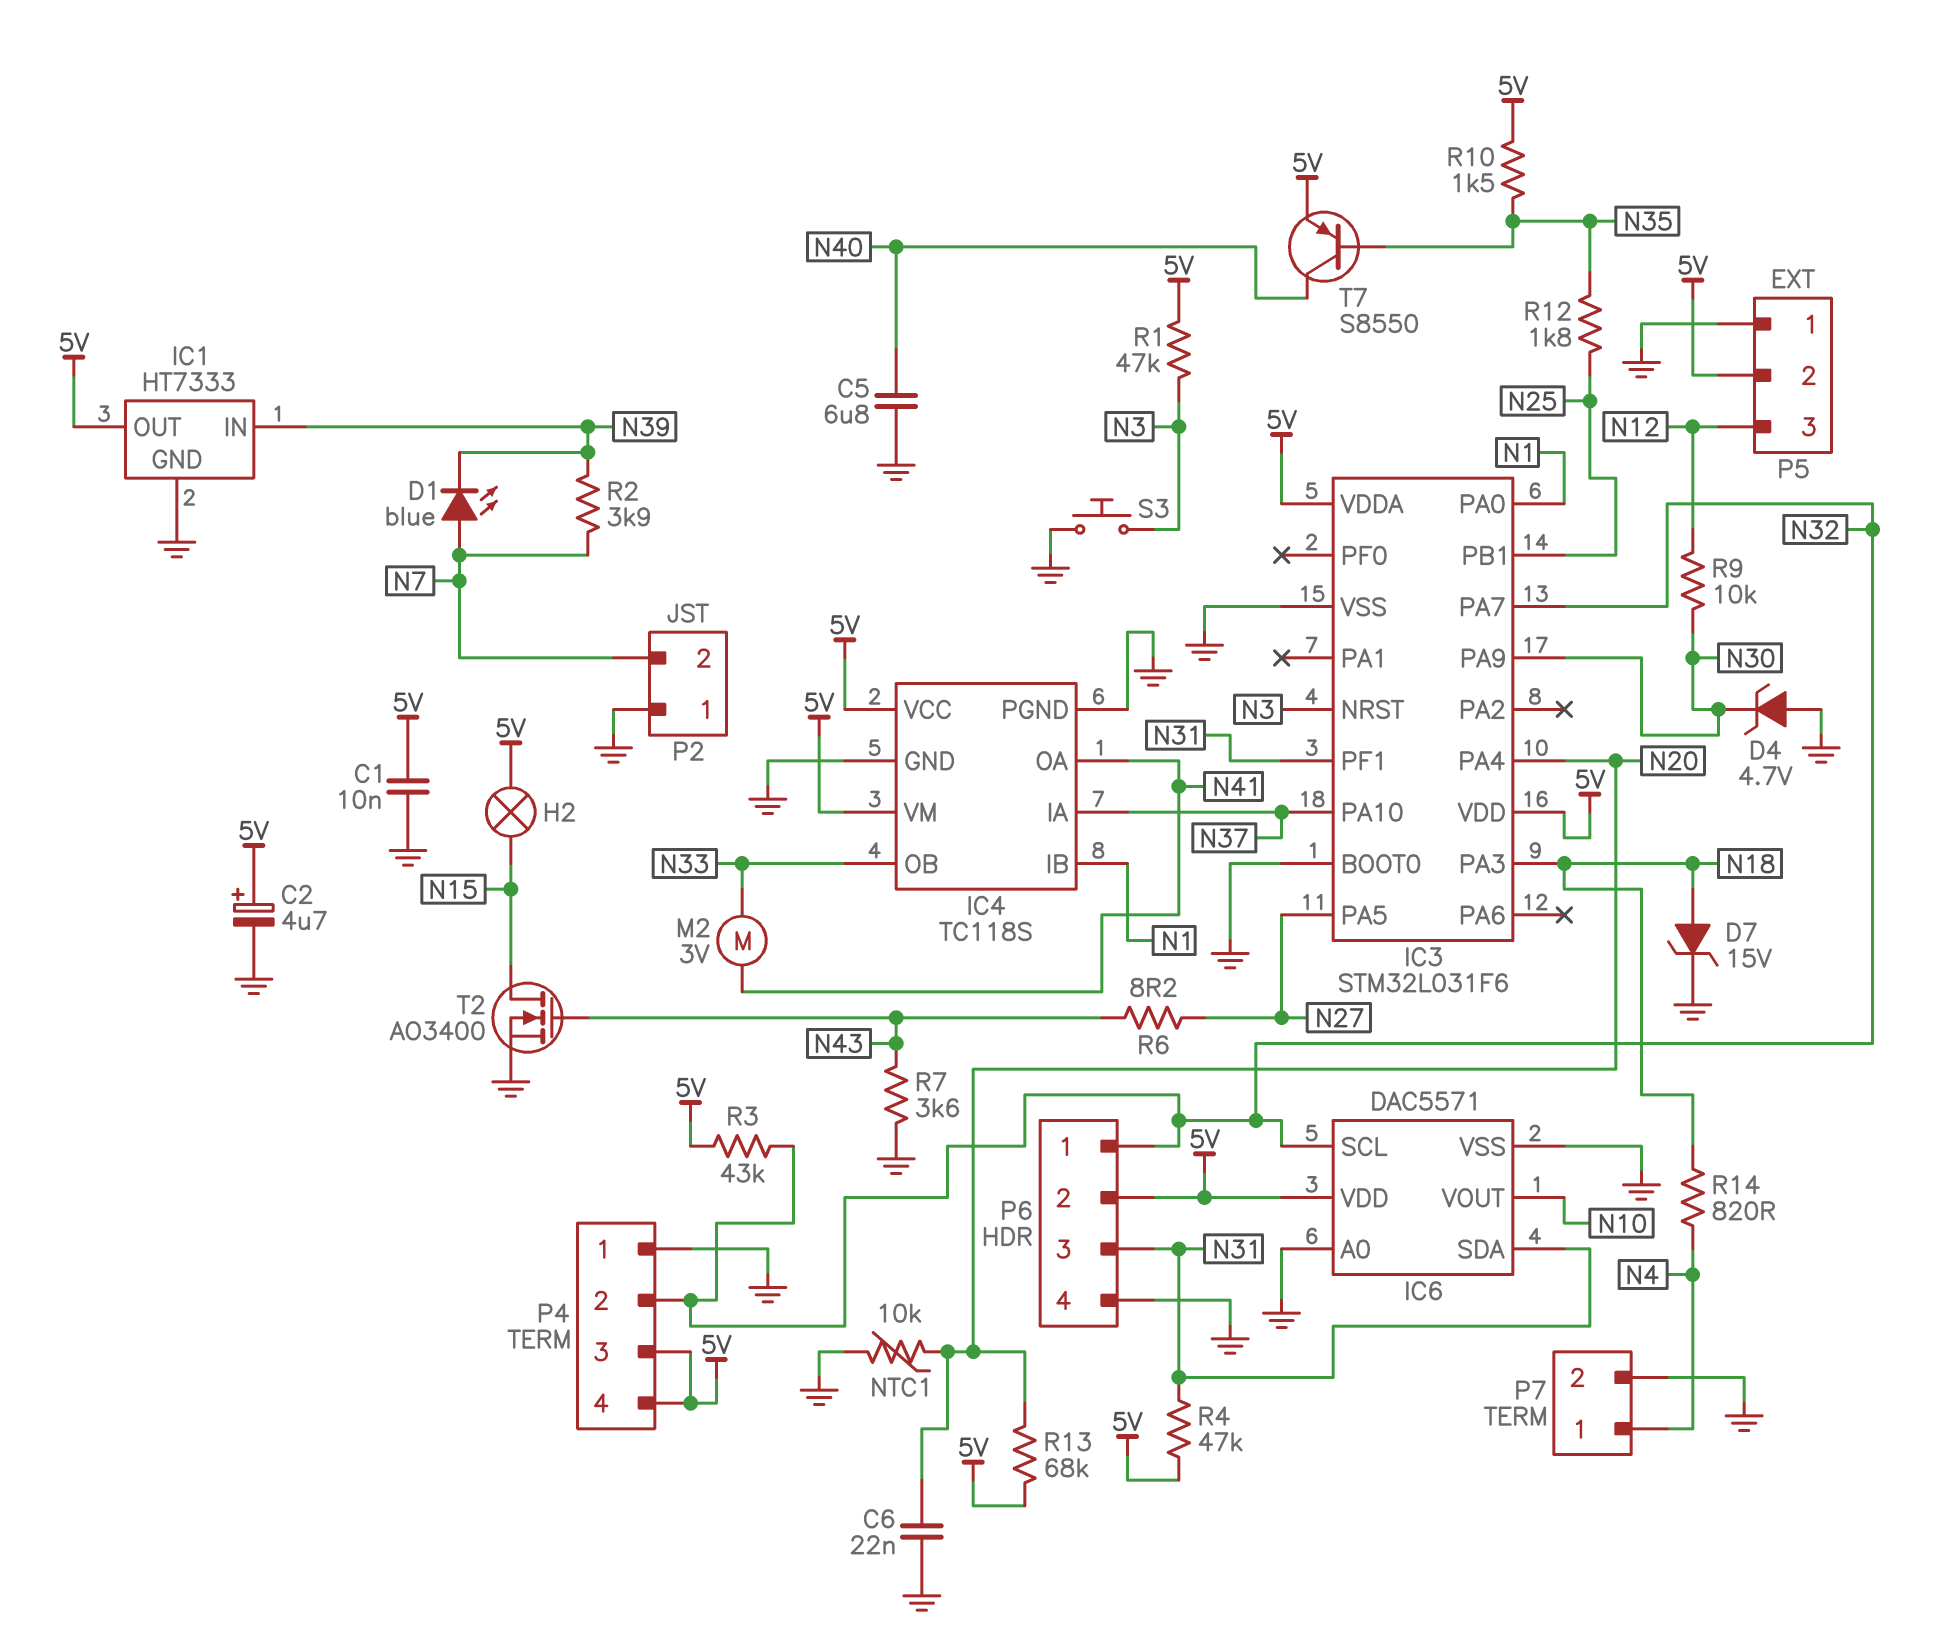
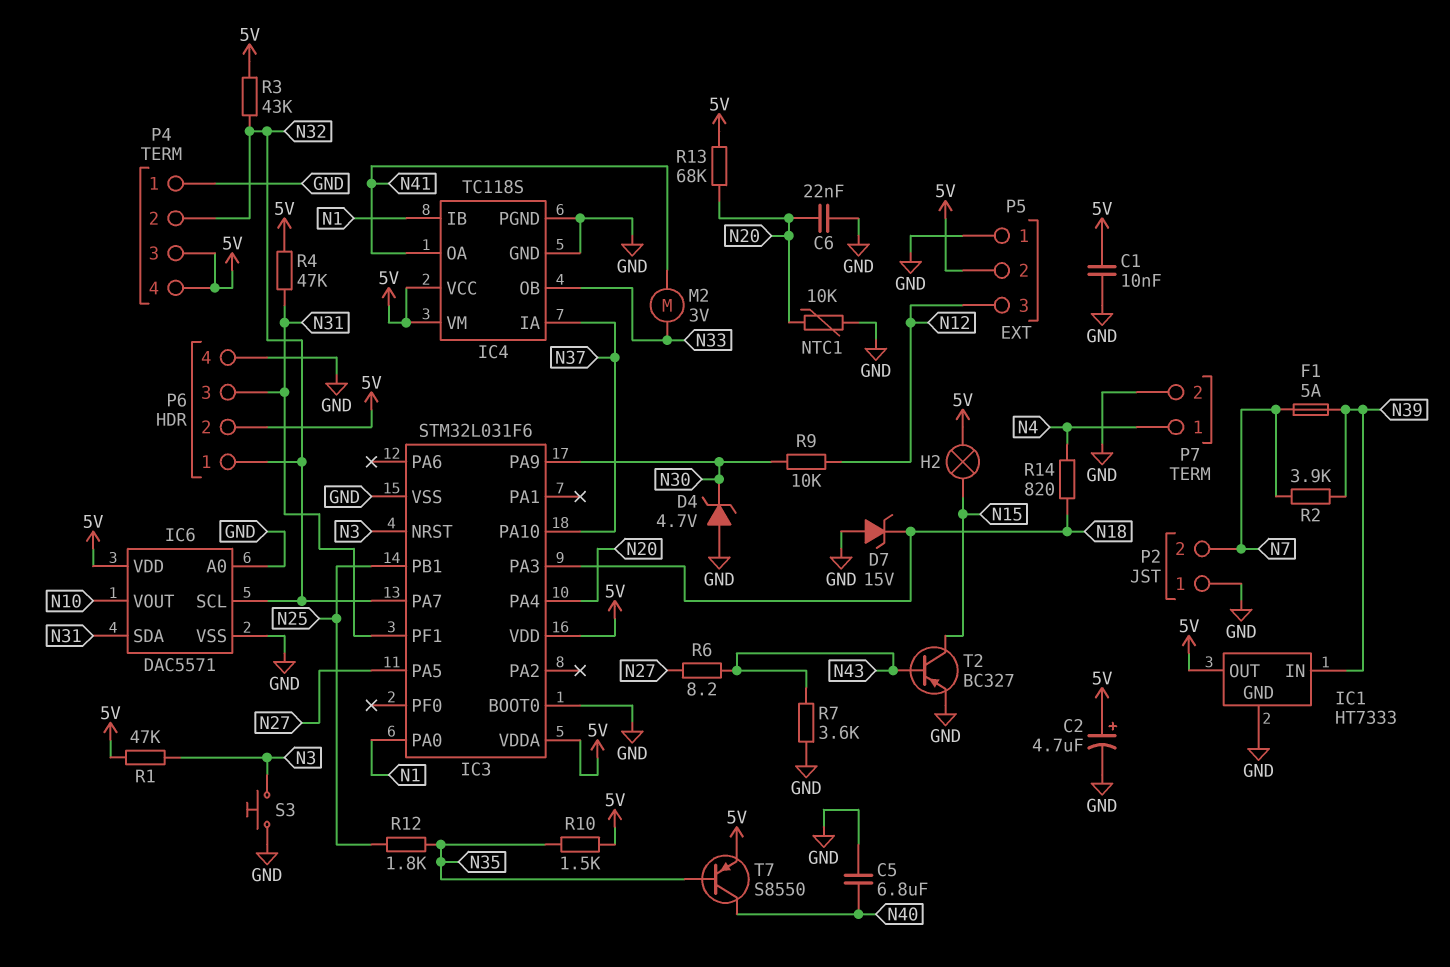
D1: LED blue (A N7, K N39) -> none
D7: zener 15V (A N18, K GND) -> zener 15V (A GND, K N18)
F1: none -> 5A (N7, N39)
T2: NMOS AO3400 (G N43, D N15, S GND) -> PNP BC327 (B N43, C N15, E GND)

